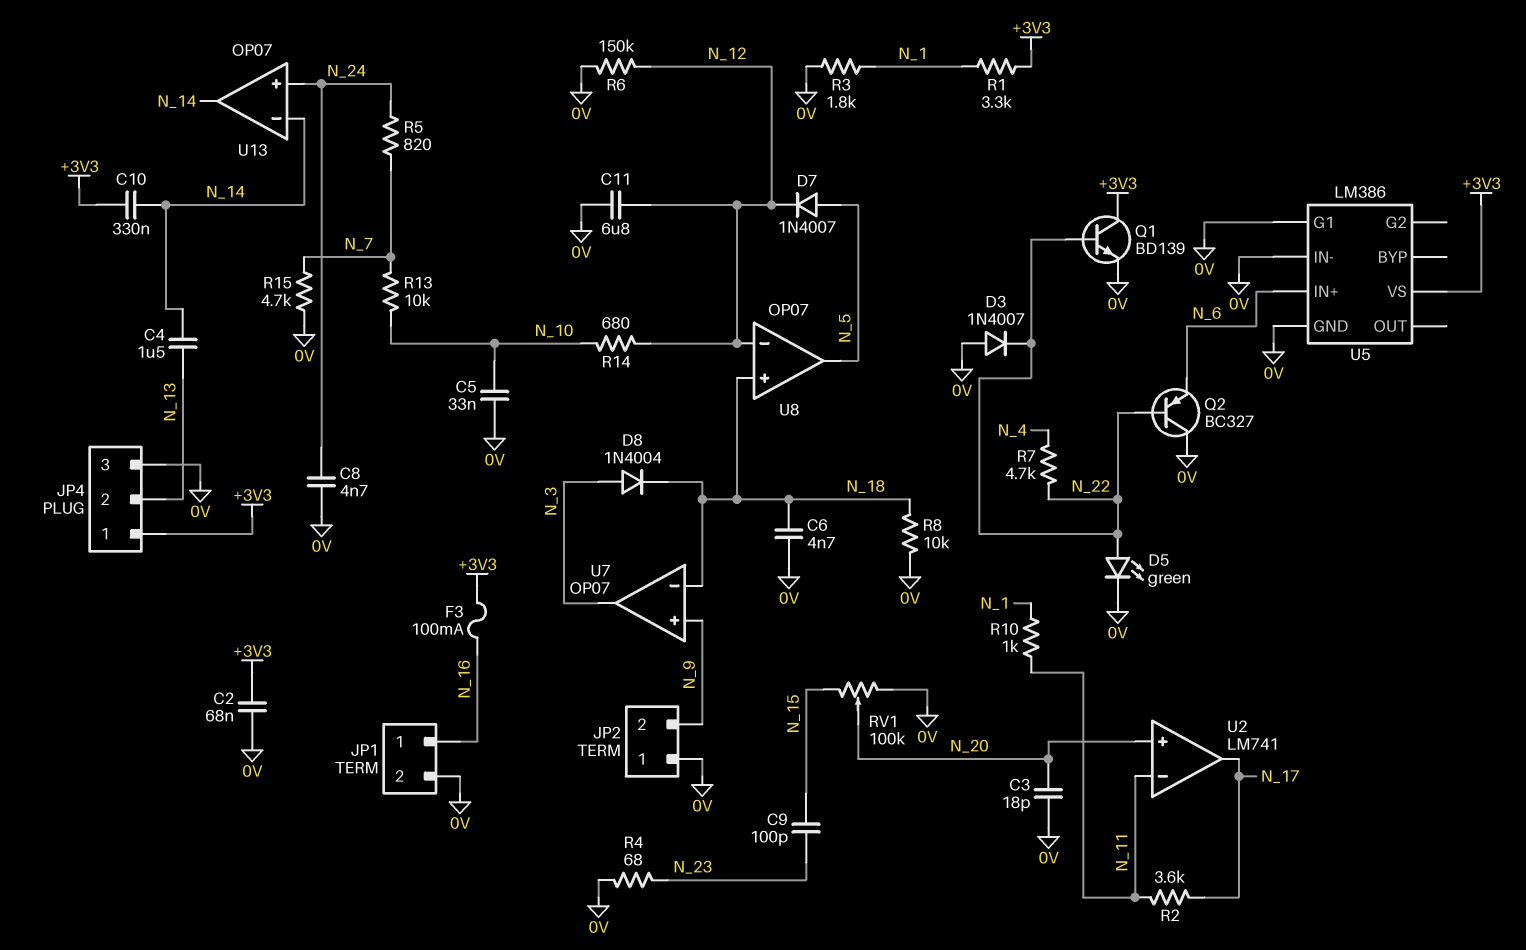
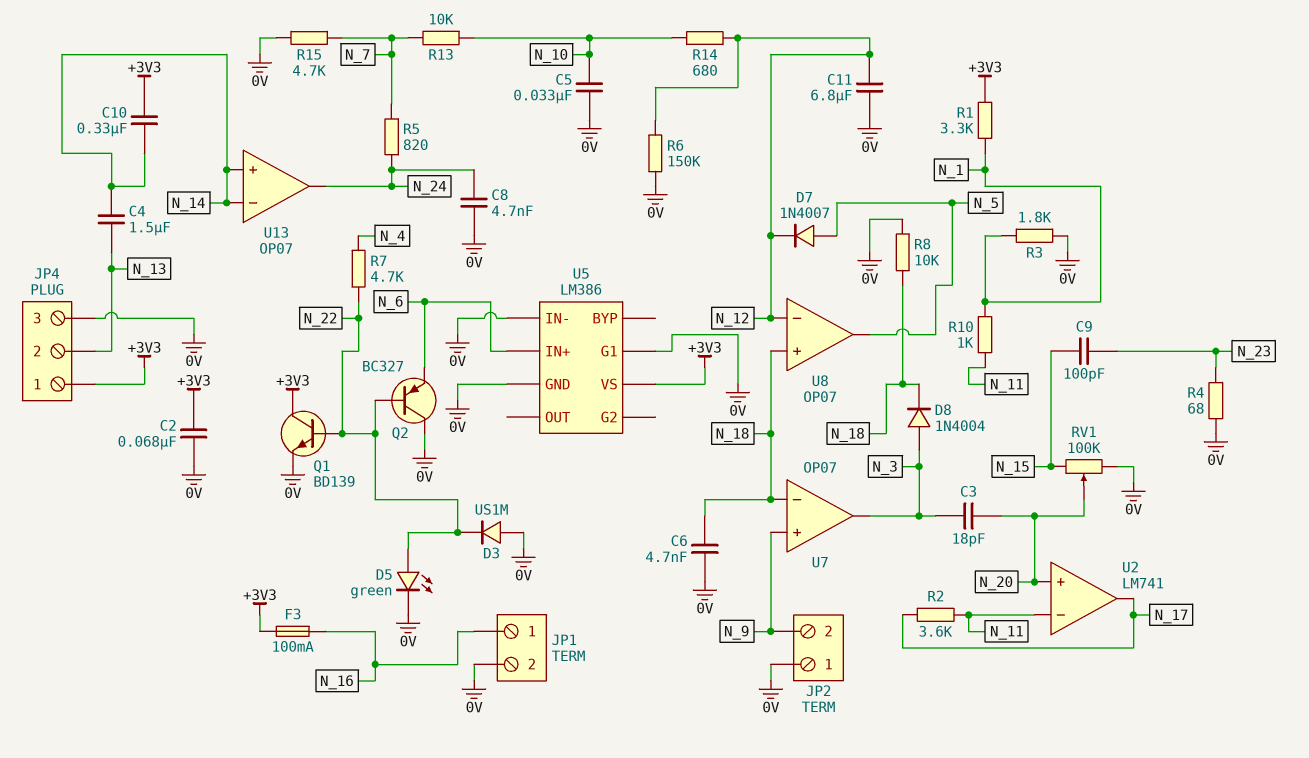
C3: 18pF (0V, N_20) -> 18pF (N_3, N_20)
D3: diode 1N4007 (A 0V, K N_22) -> diode US1M (A 0V, K N_22)
U13 pin in+: N_24 -> N_14
U13 pin out: N_14 -> N_24

